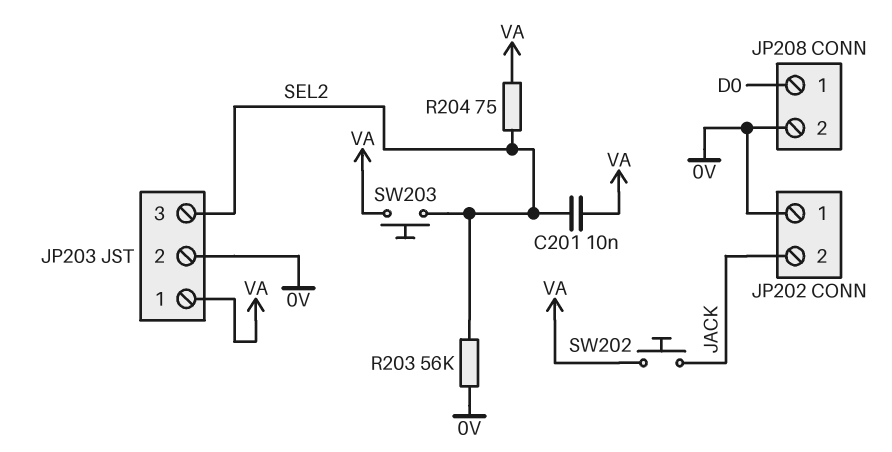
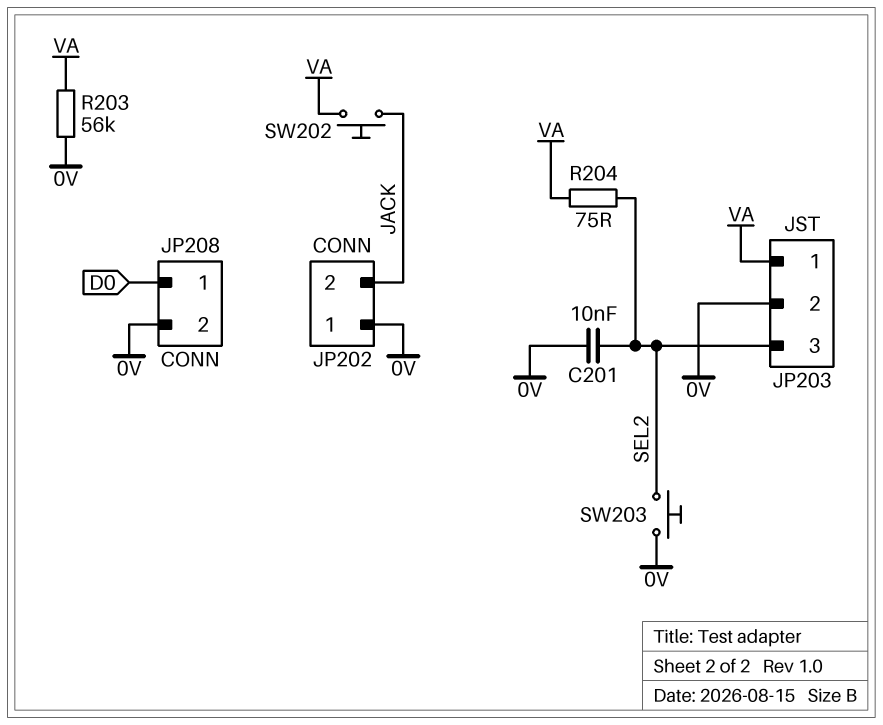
C201: 10nF (SEL2, VA) -> 10nF (0V, SEL2)
R203: 56k (0V, SEL2) -> 56k (0V, VA)
SW203: button (SEL2, VA) -> button (0V, SEL2)

